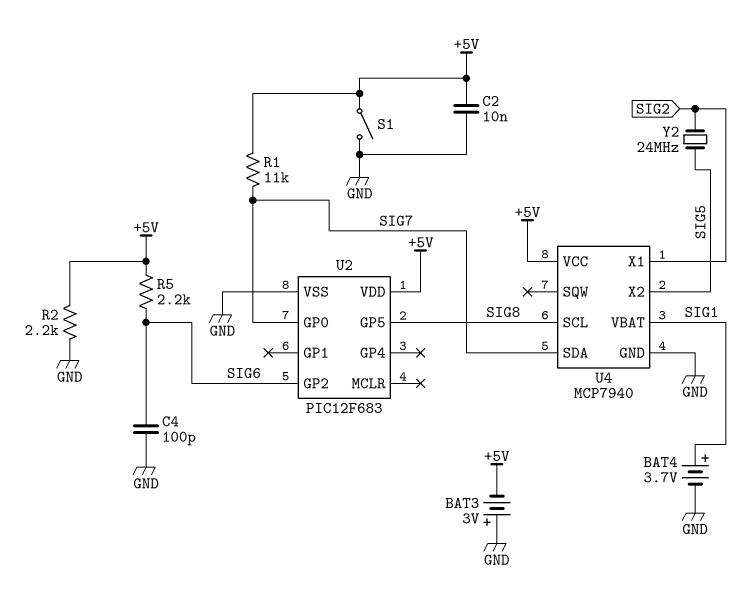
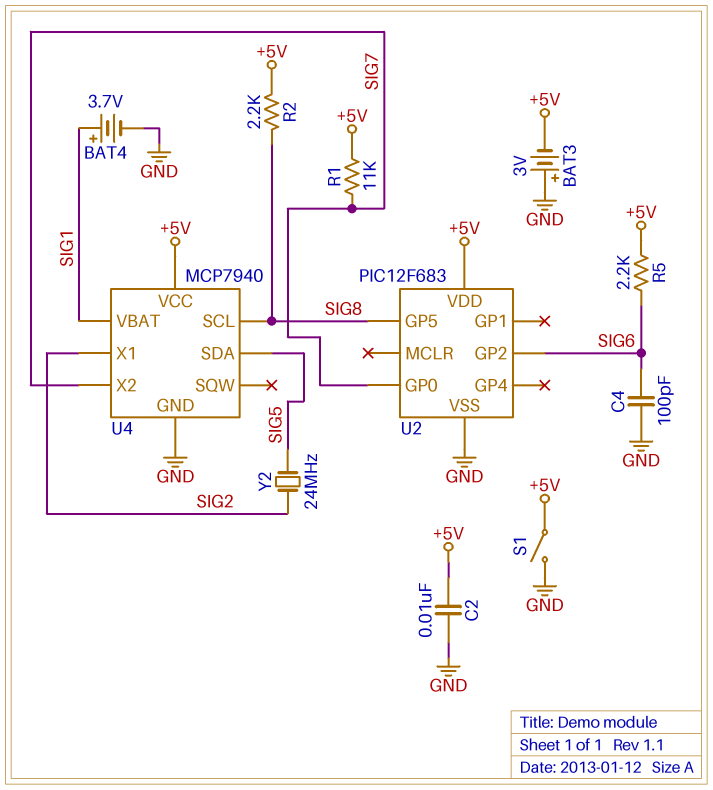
R2: 2.2k (+5V, GND) -> 2.2k (+5V, SIG8)
U4 pin SDA: SIG7 -> SIG5
U4 pin X2: SIG5 -> SIG7

